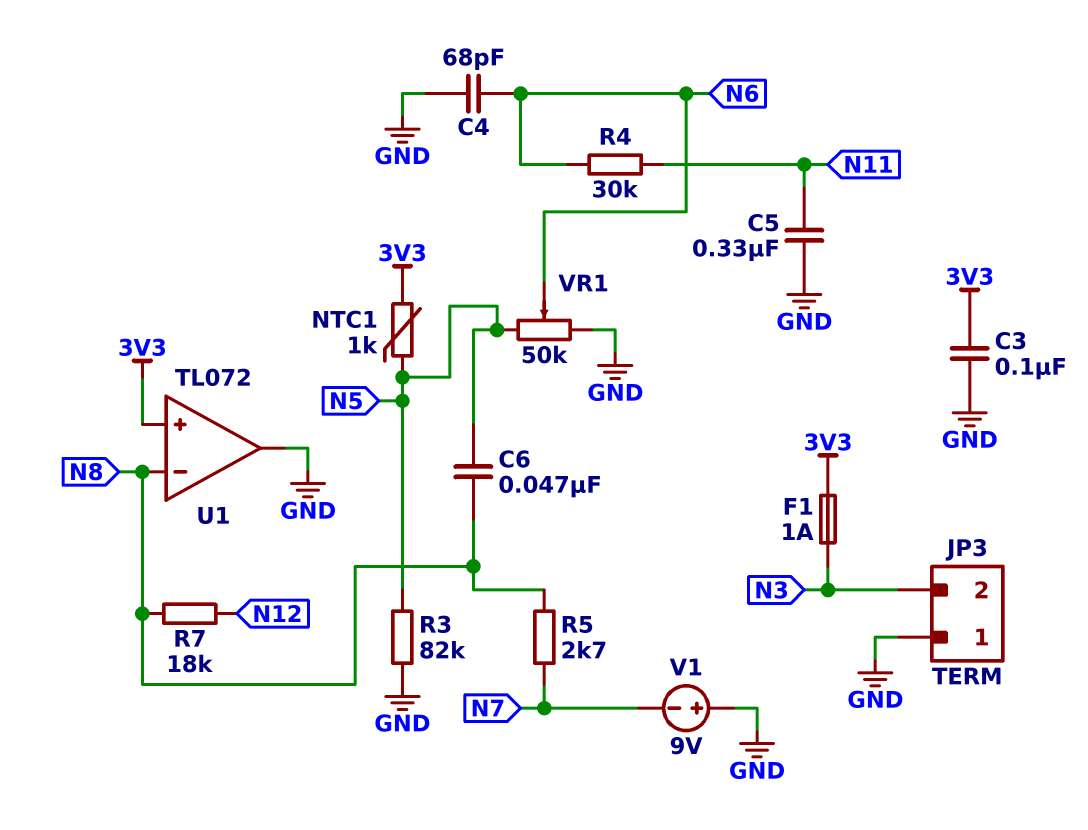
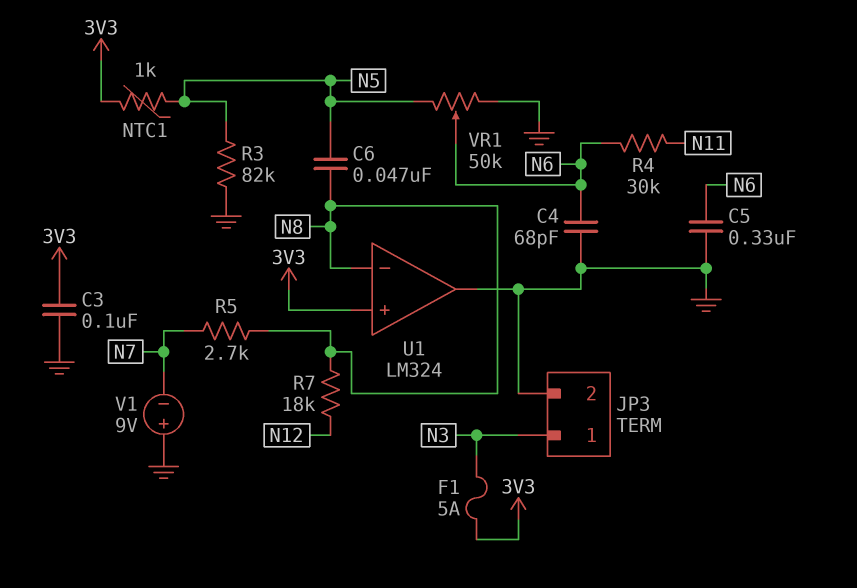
C5: 330nF (GND, N11) -> 330nF (GND, N6)
F1: 1A (3V3, N3) -> 5A (3V3, N3)
JP3 pin 1: GND -> N3
JP3 pin 2: N3 -> GND
U1: TL072 -> LM324

